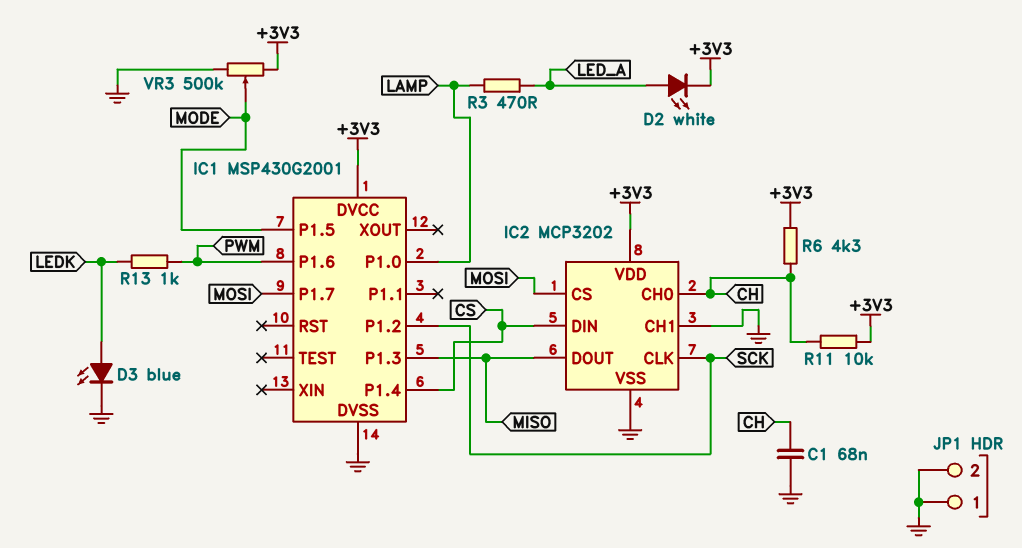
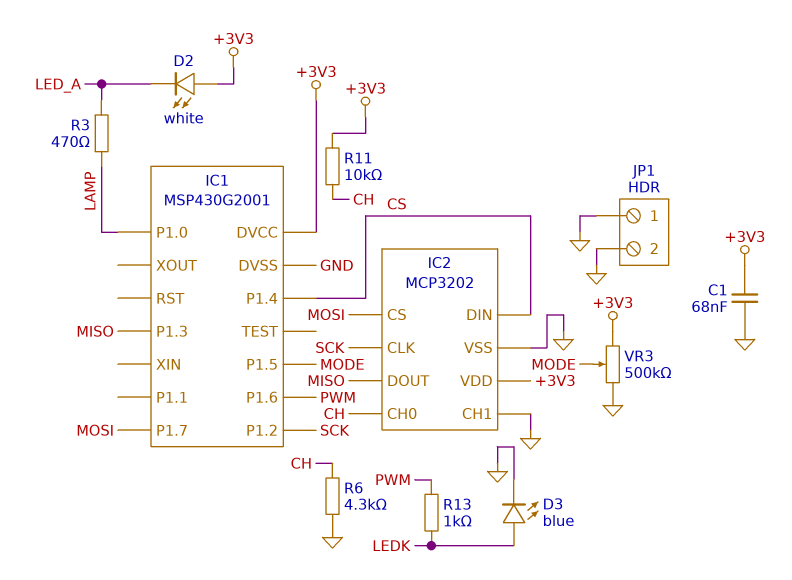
C1: 68nF (CH, GND) -> 68nF (+3V3, GND)
D2: LED white (A LED_A, K +3V3) -> LED white (A +3V3, K LED_A)
R6: 4.3k (+3V3, CH) -> 4.3k (CH, GND)

